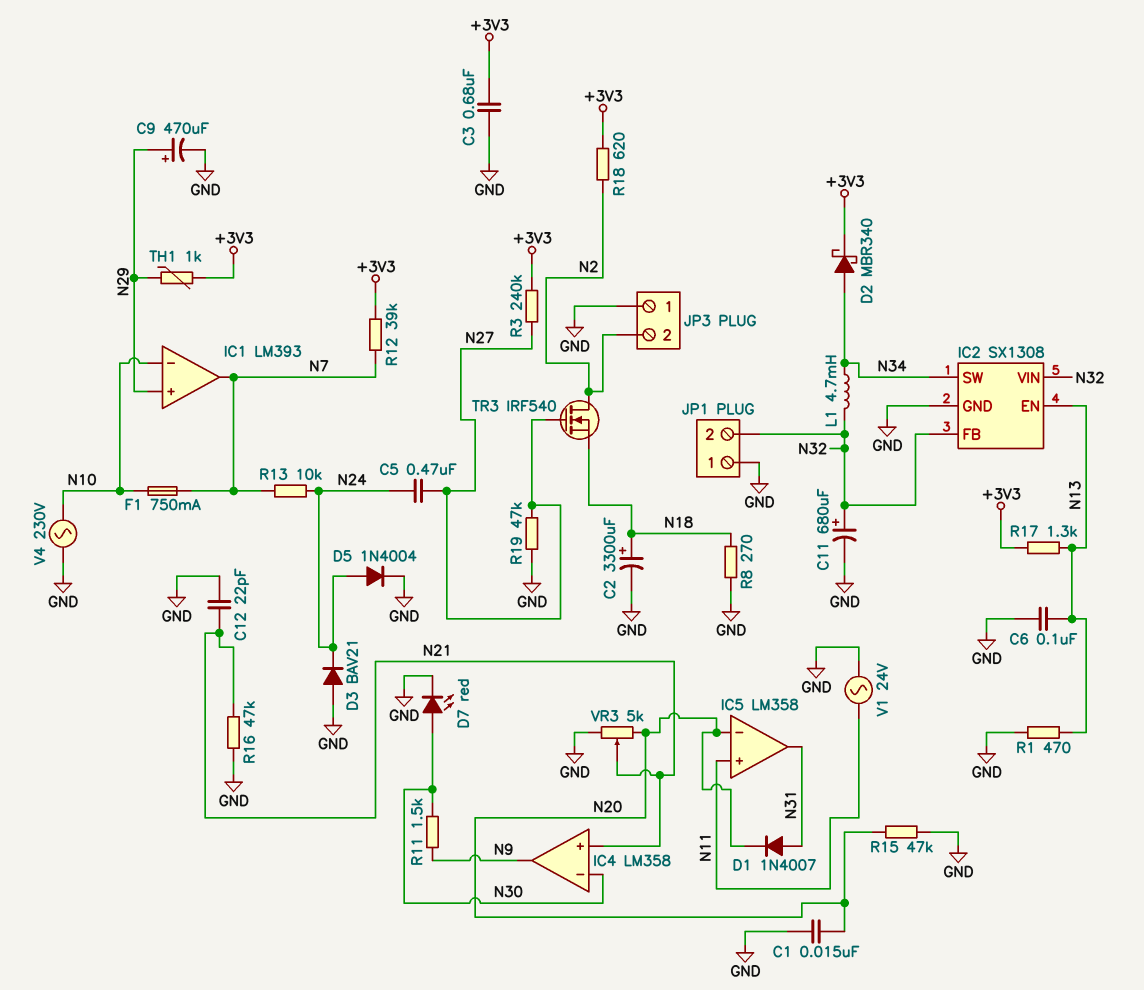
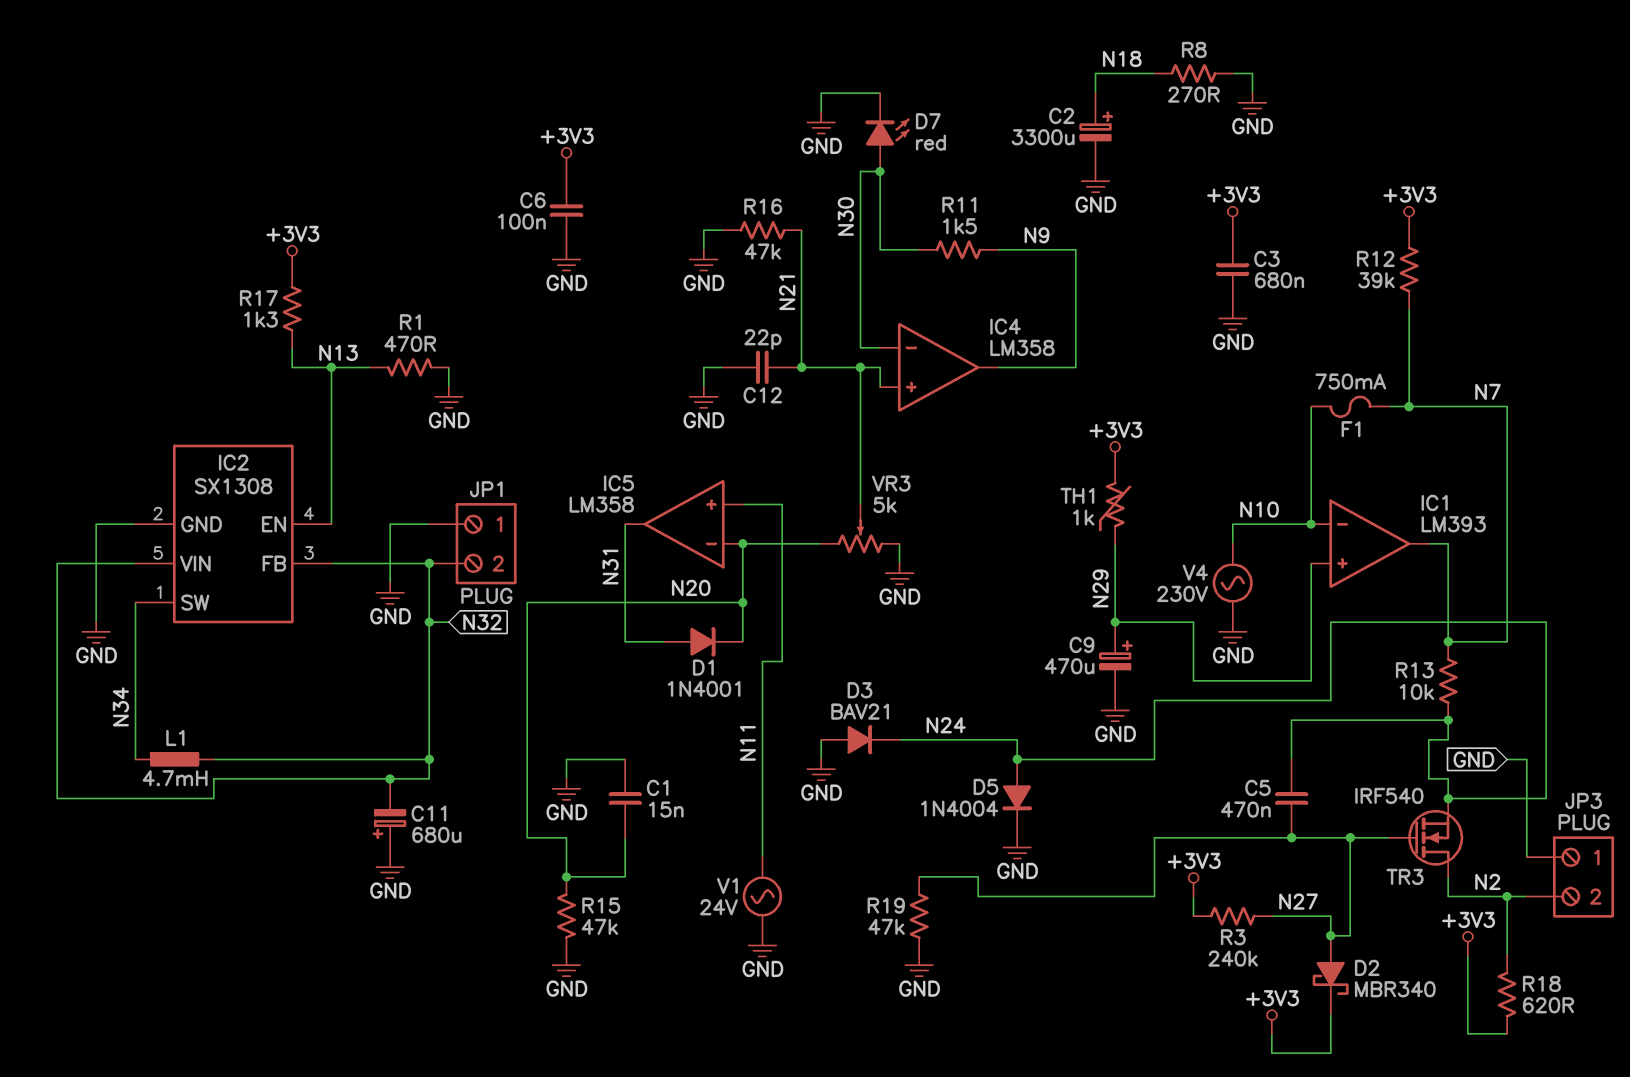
C6: 100nF (GND, N13) -> 100nF (+3V3, GND)
C11: 680uF (plus N32, minus GND) -> 680uF (plus GND, minus N32)
D1: diode 1N4007 (A N31, K N20) -> diode 1N4001 (A N31, K N20)
D2: schottky MBR340 (A N34, K +3V3) -> schottky MBR340 (A N27, K +3V3)
TR3: NMOS IRF540 (G N27, D N2, S N18) -> NMOS IRF540 (G N27, D N2, S N24)

